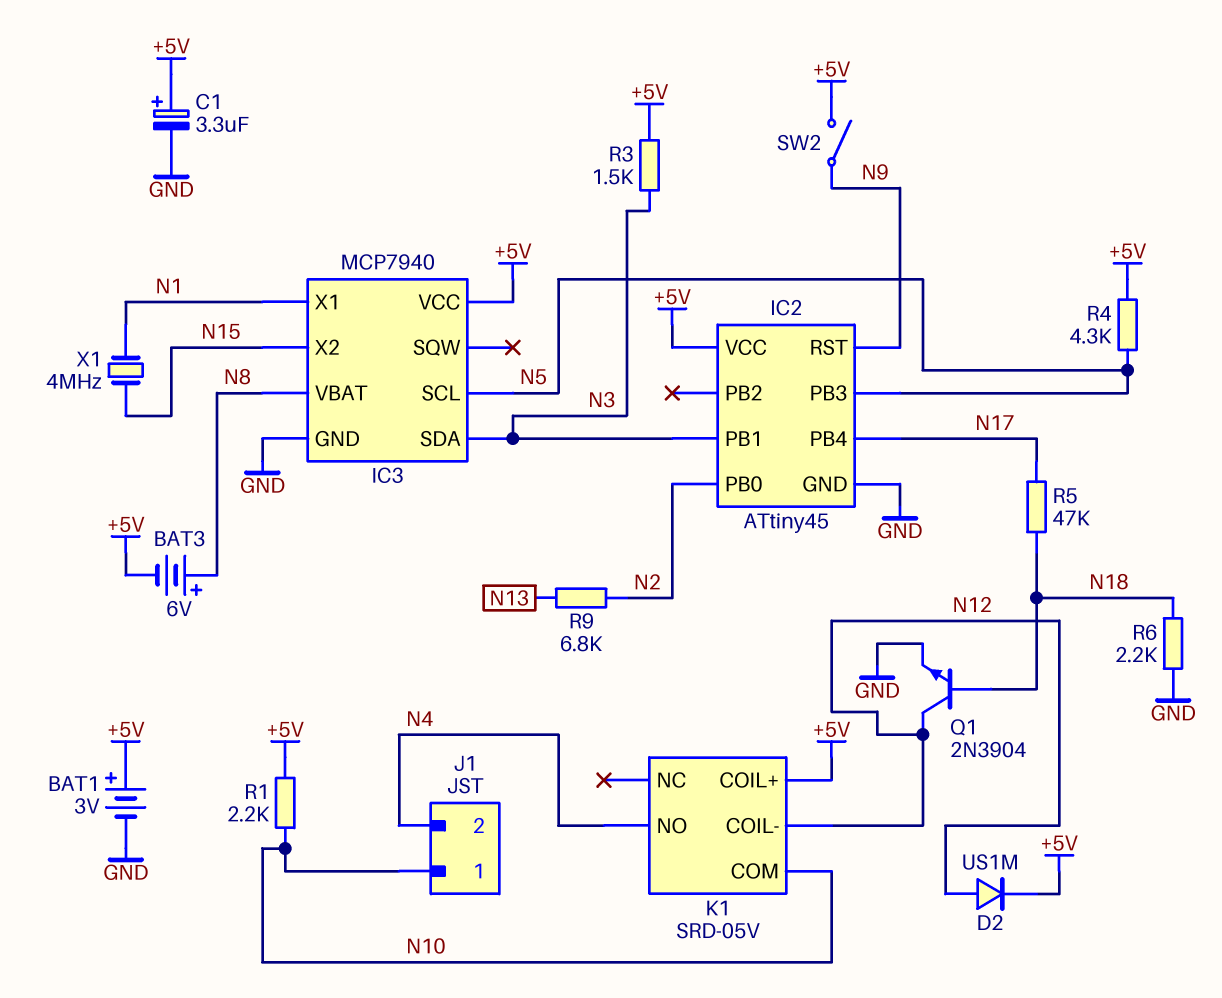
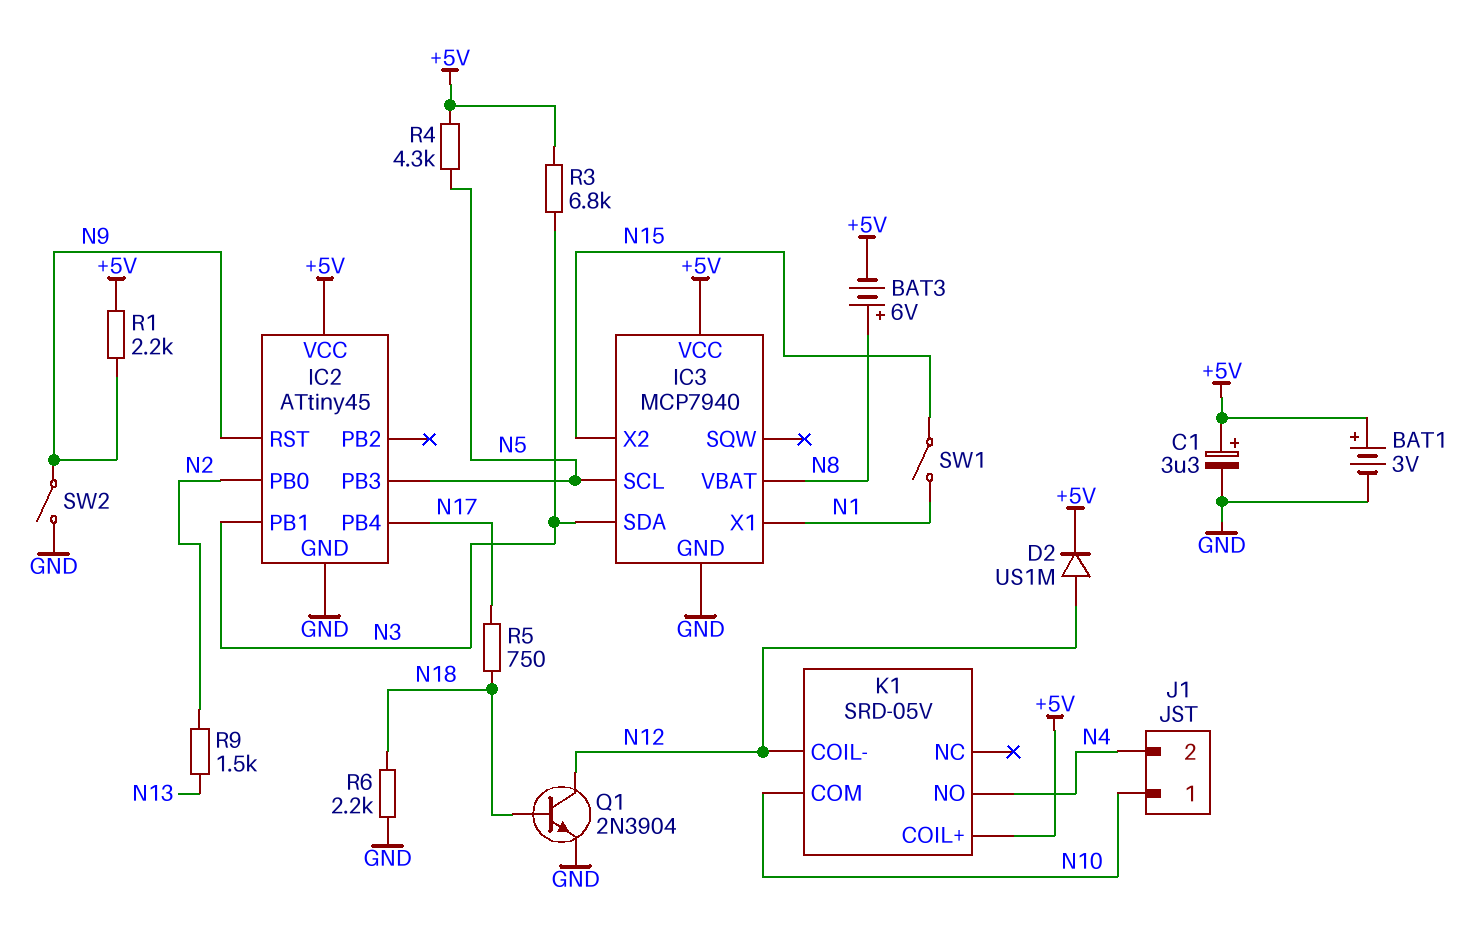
R1: 2.2k (+5V, N10) -> 2.2k (+5V, N9)
R3: 1.5k (+5V, N3) -> 6.8k (+5V, N3)
R5: 47k (N17, N18) -> 750 (N17, N18)
R9: 6.8k (N2, N13) -> 1.5k (N2, N13)
SW1: none -> switch (N1, N15)
SW2: switch (+5V, N9) -> switch (GND, N9)
X1: 4MHz (N1, N15) -> none

